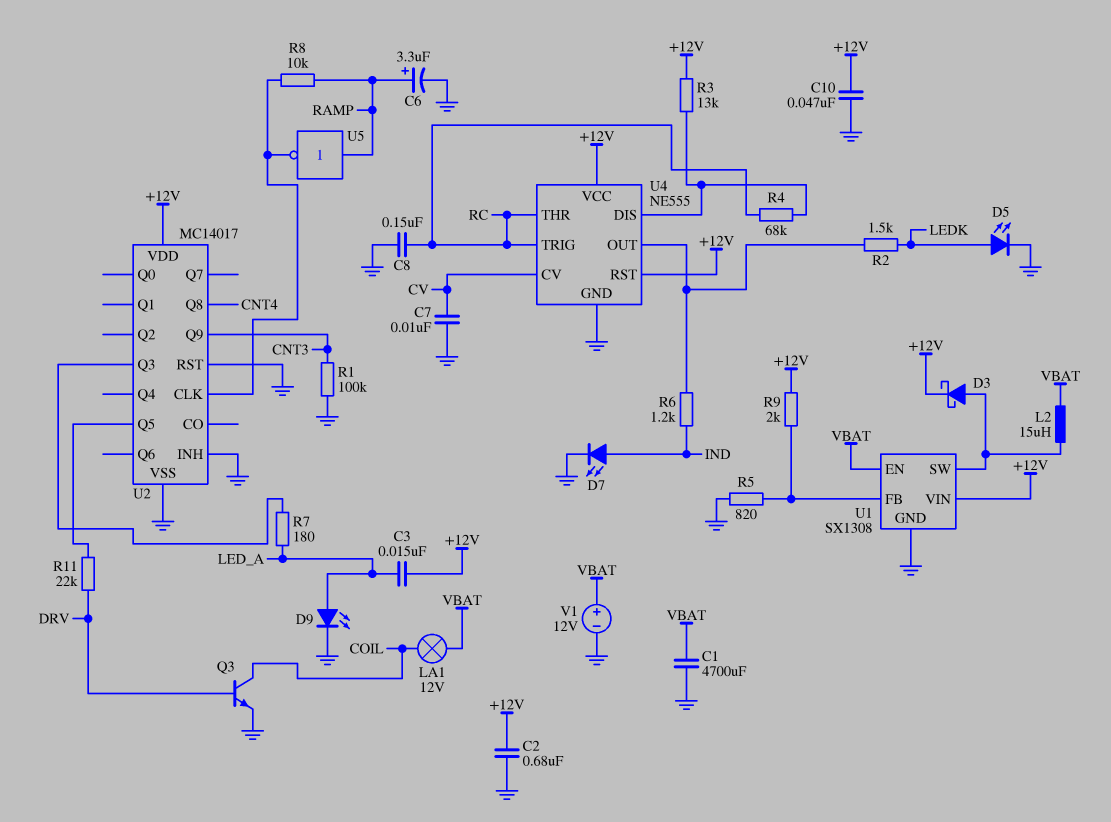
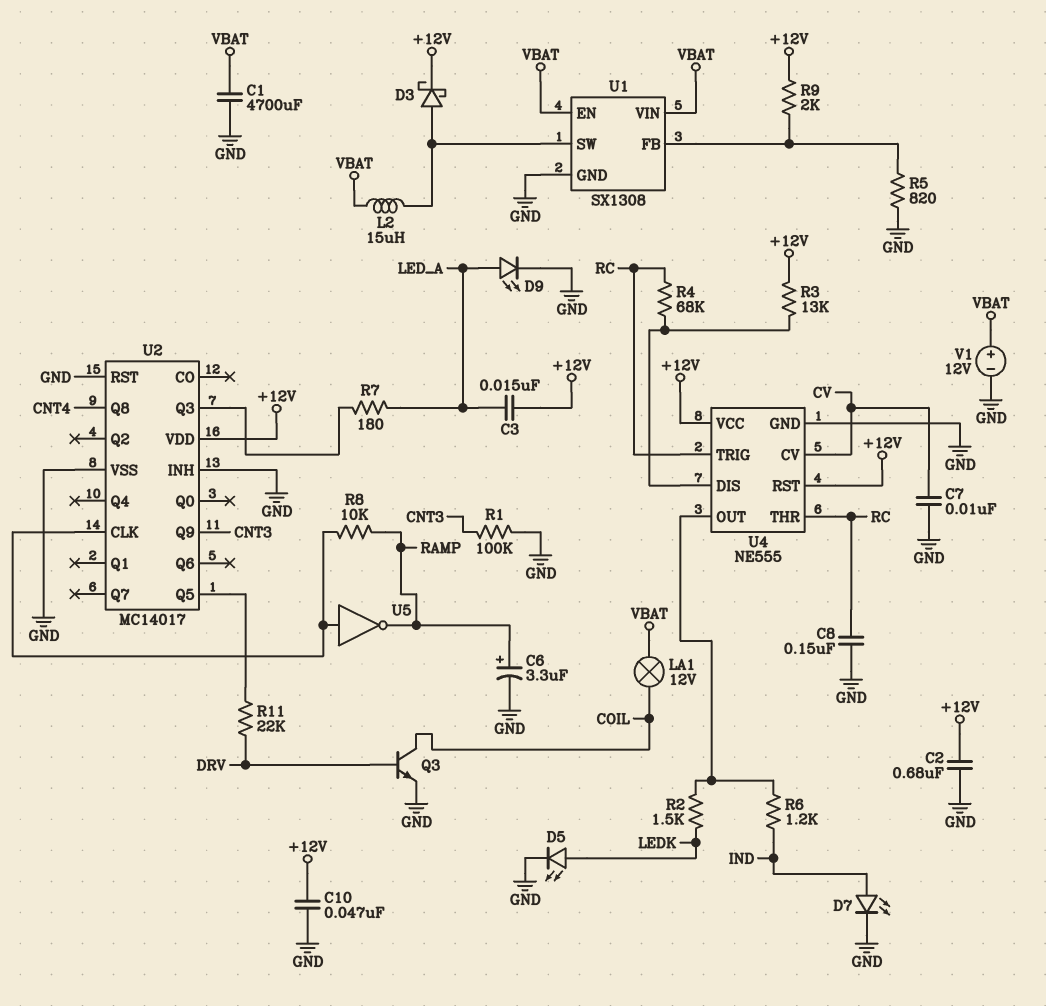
U1 pin VIN: +12V -> VBAT
U5: NOT (in RAMP, out U2/CLK) -> NOT (in U2/CLK, out RAMP)

